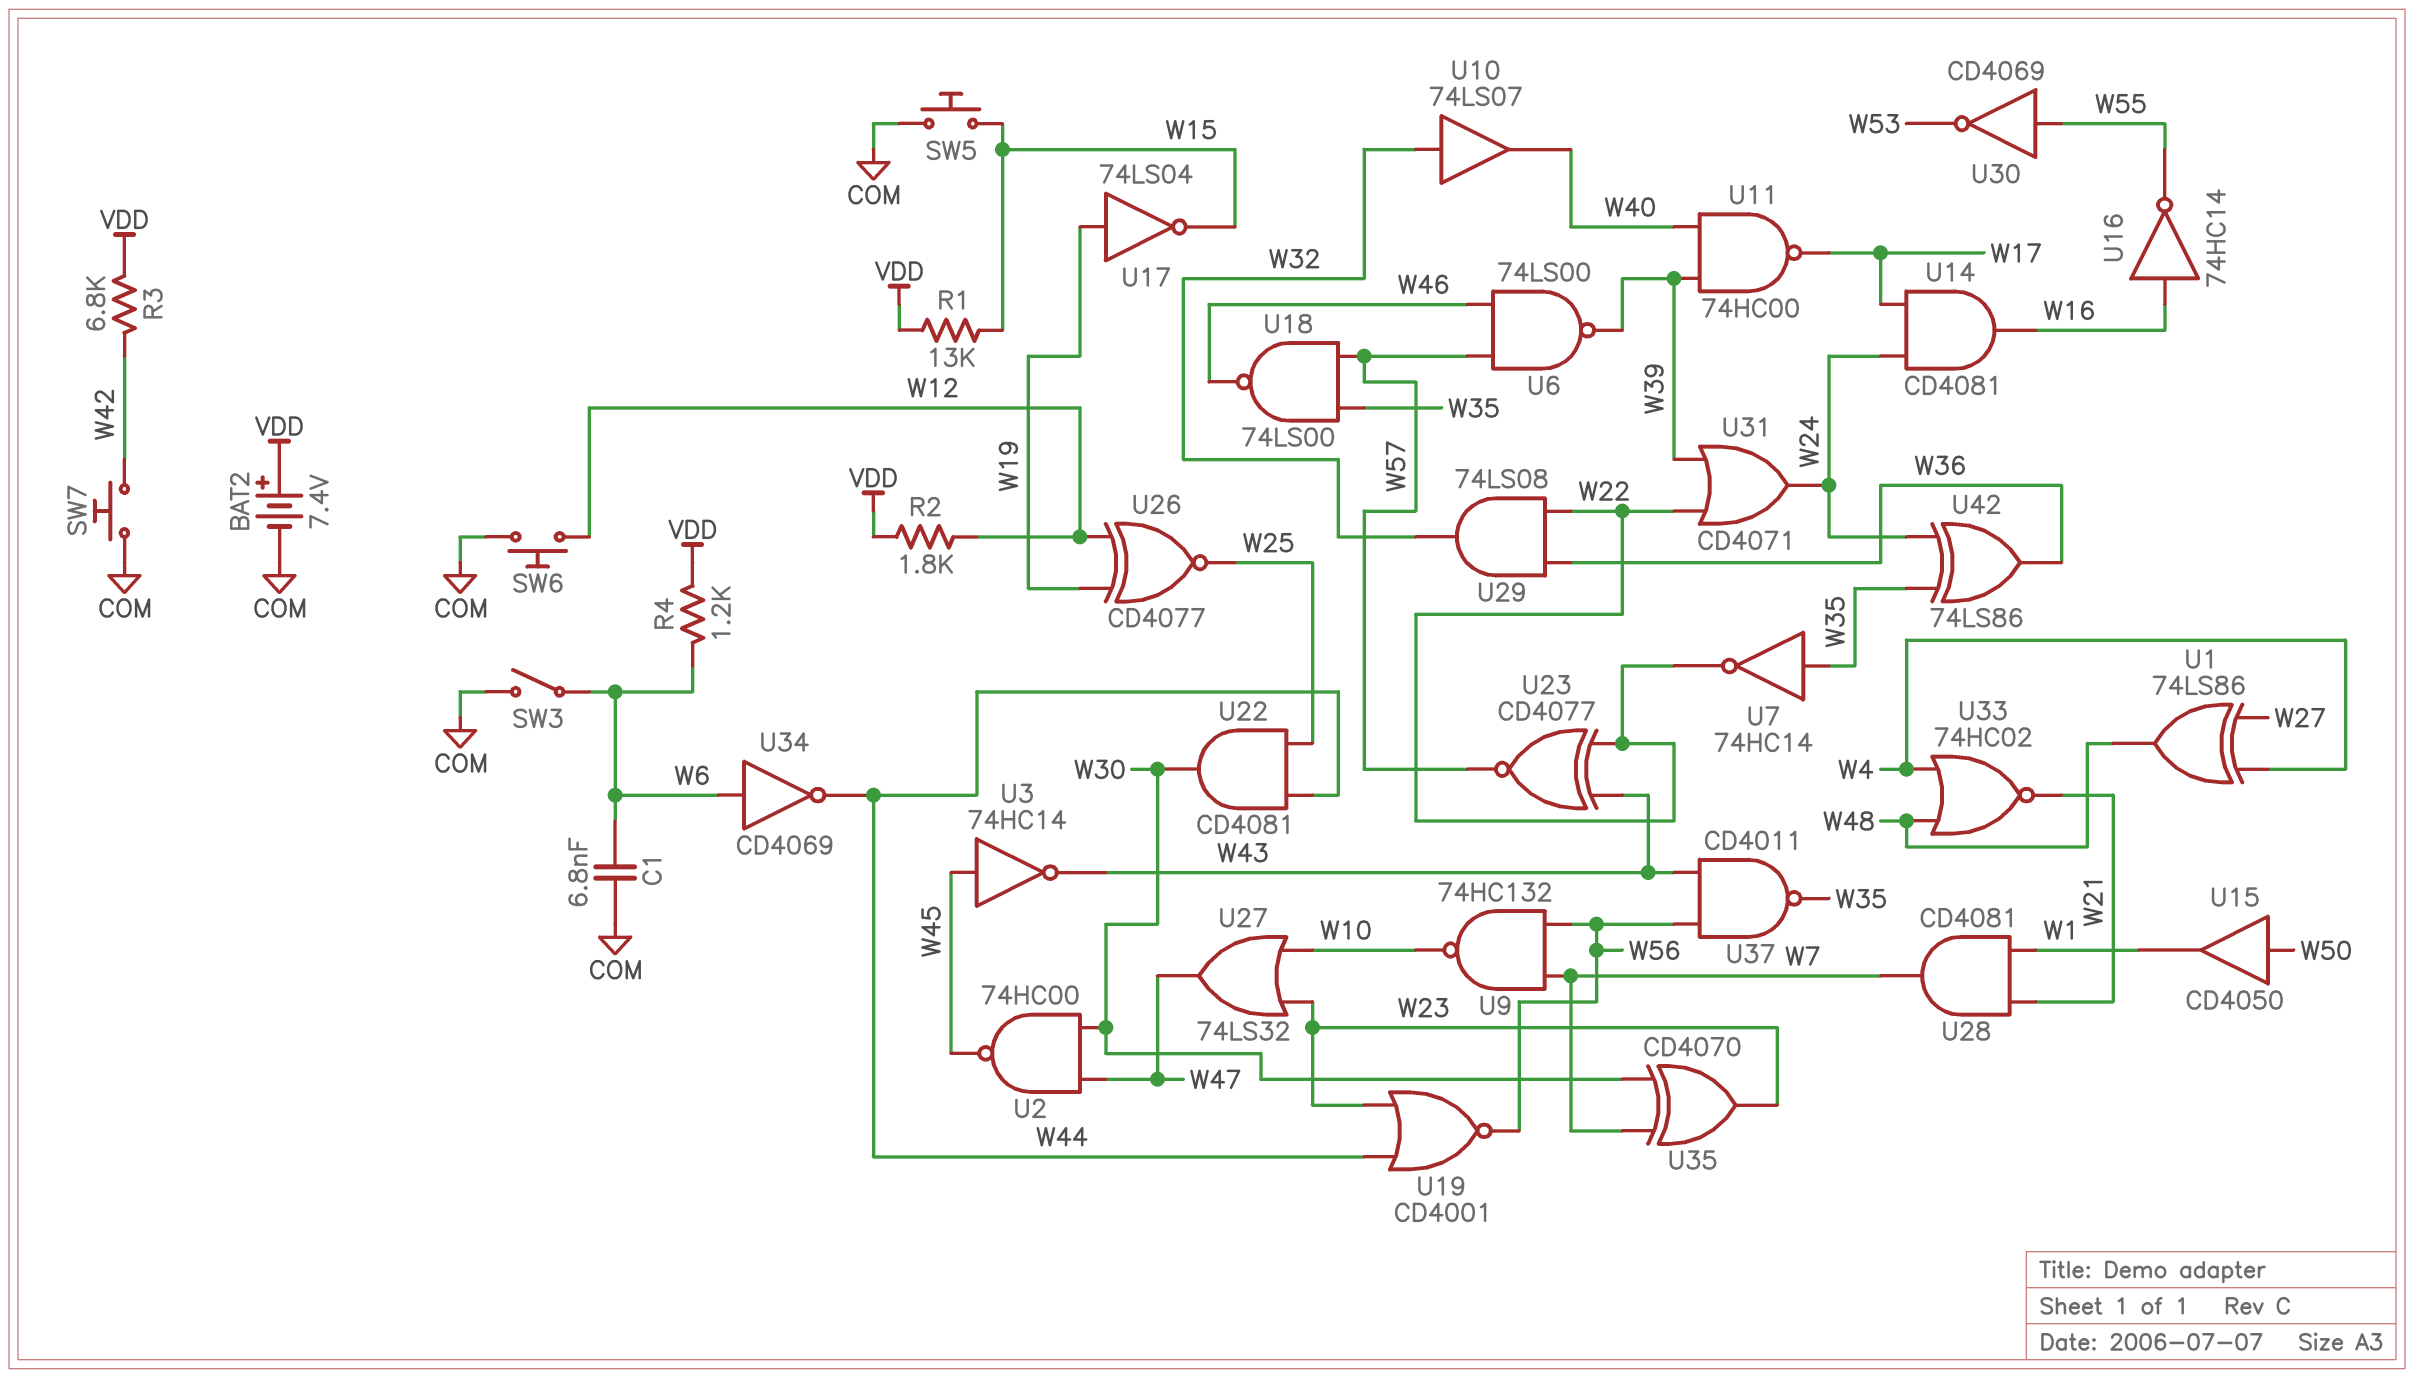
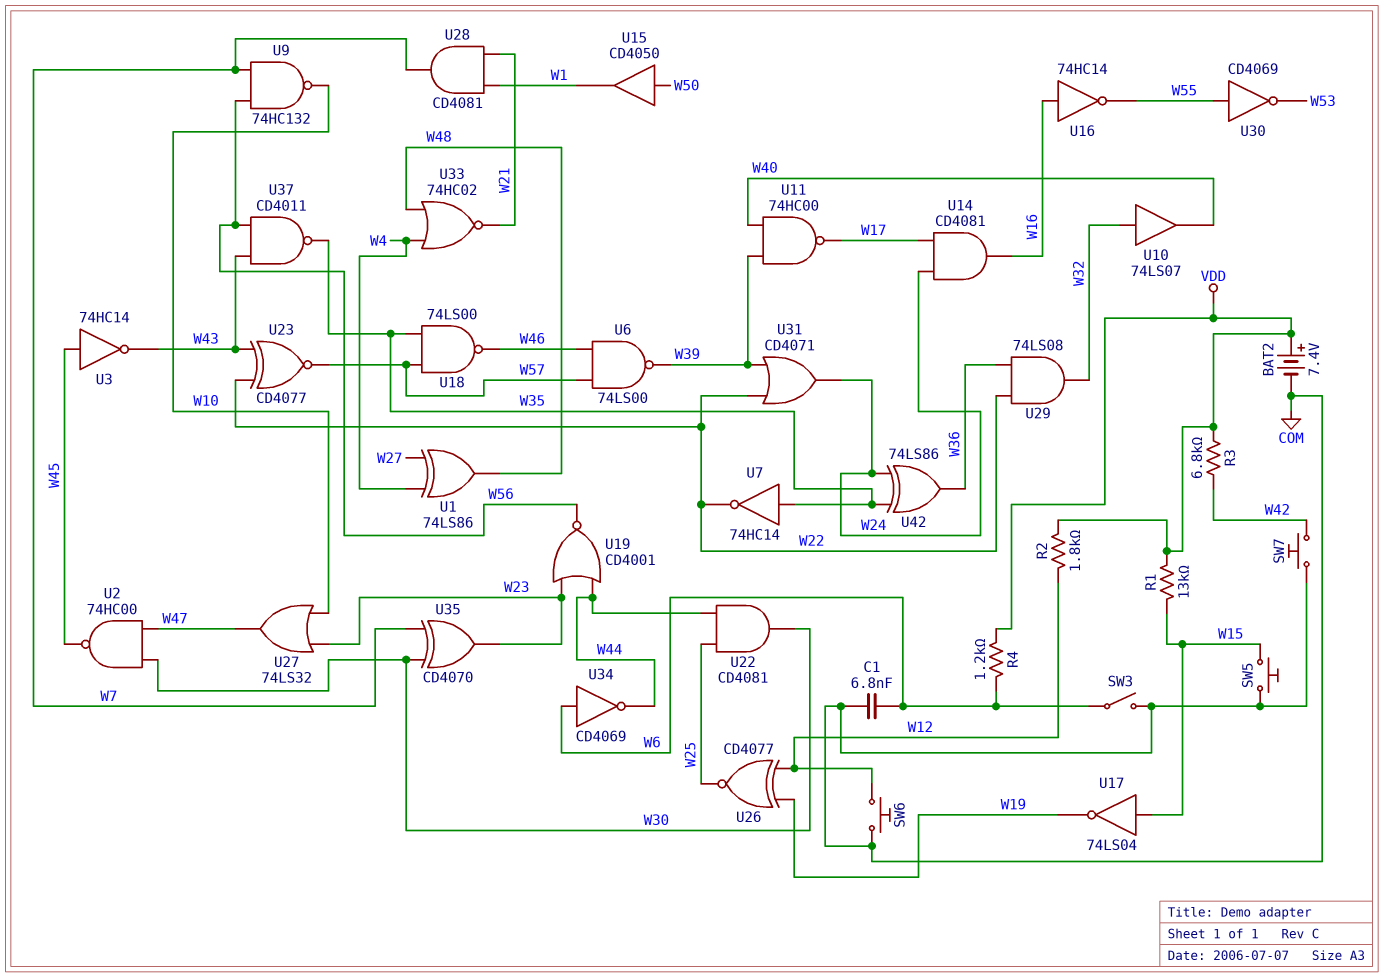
U17: NOT 74LS04 (in W19, out W15) -> NOT 74LS04 (in W15, out W19)

